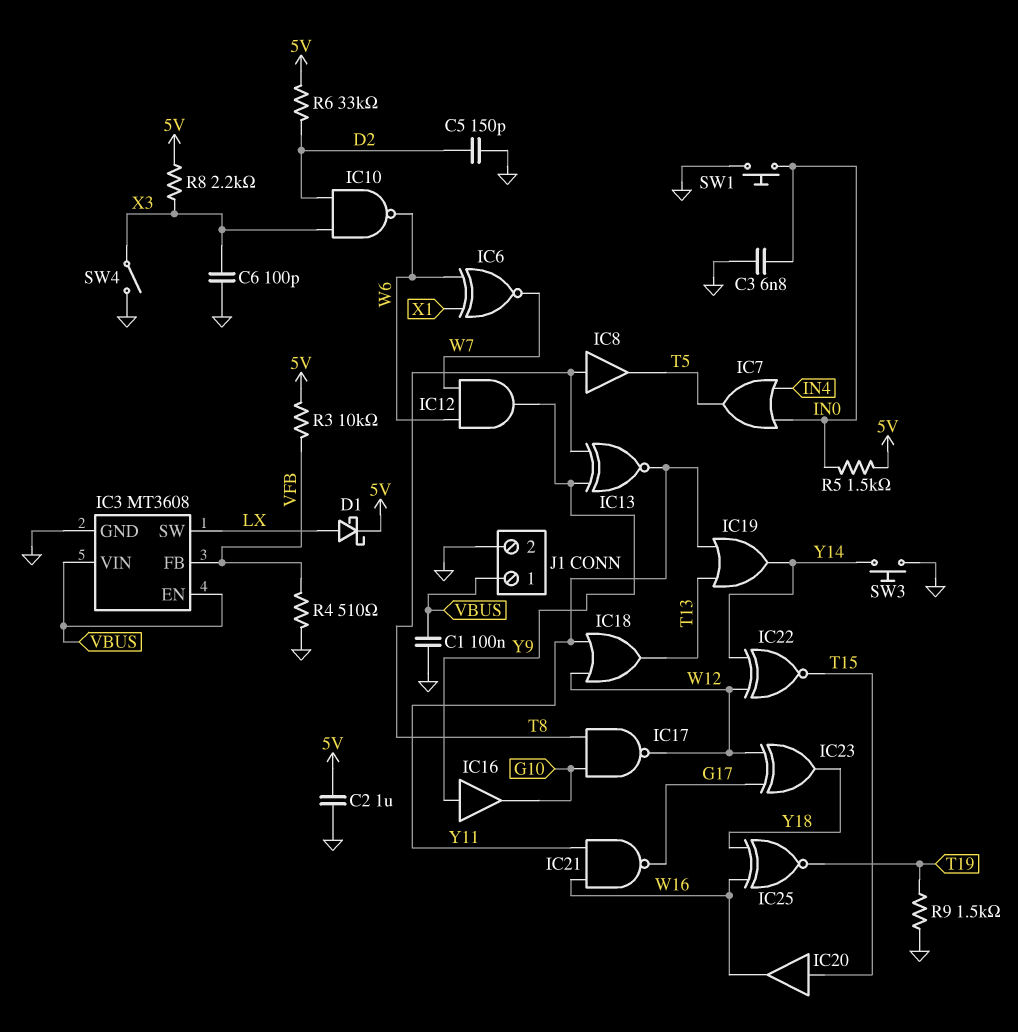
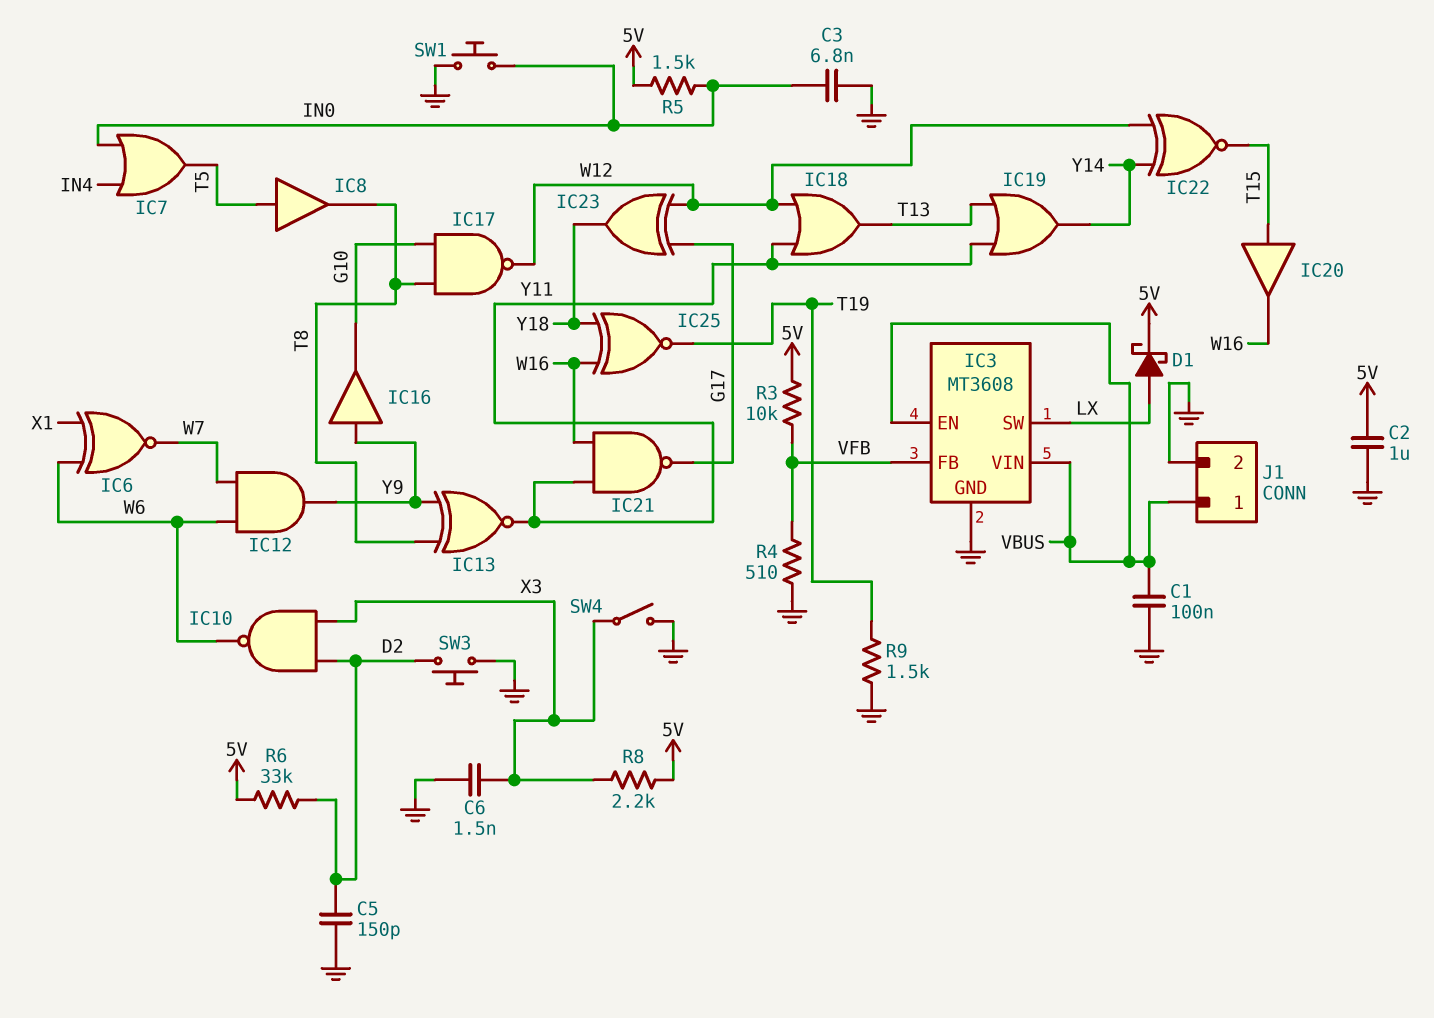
C6: 100pF (GND, X3) -> 1.5nF (GND, X3)
IC8: buffer (in T8, out T5) -> buffer (in T5, out T8)
SW3: button (GND, Y14) -> button (D2, GND)

